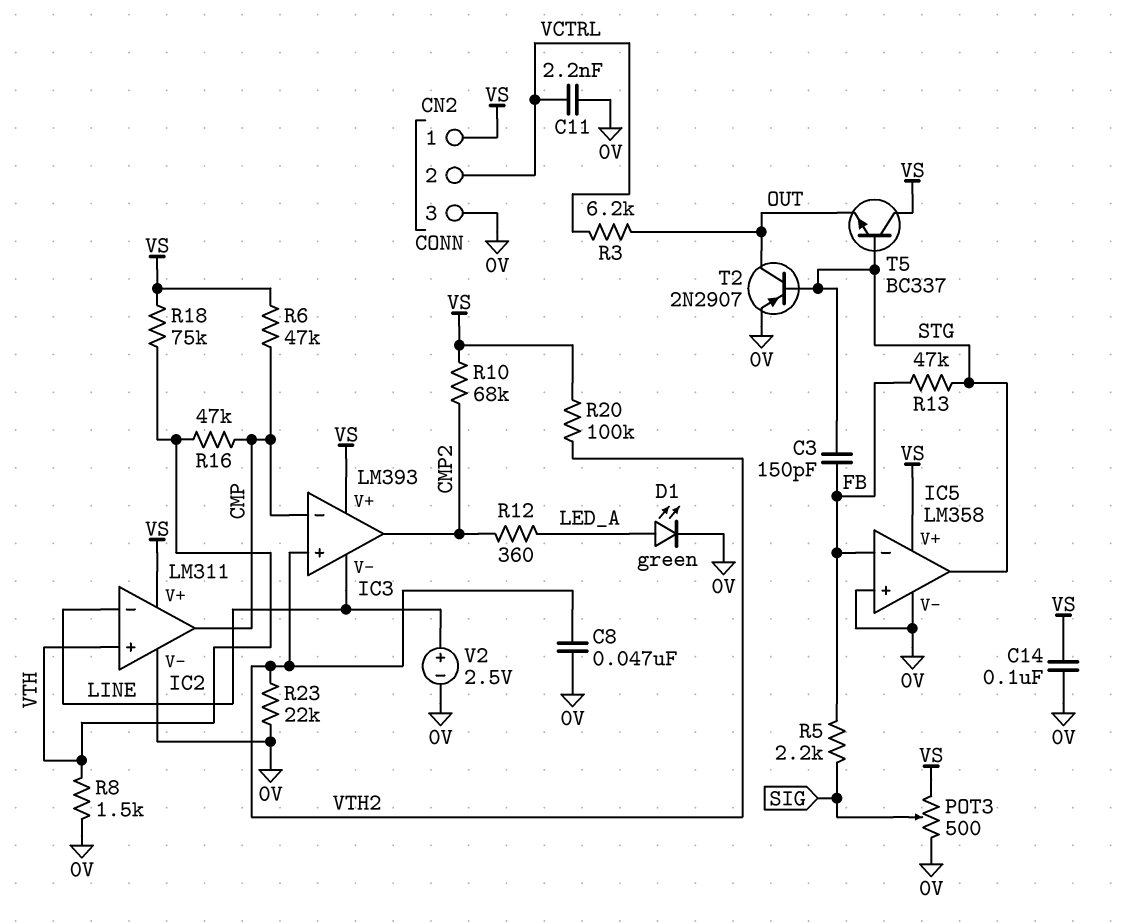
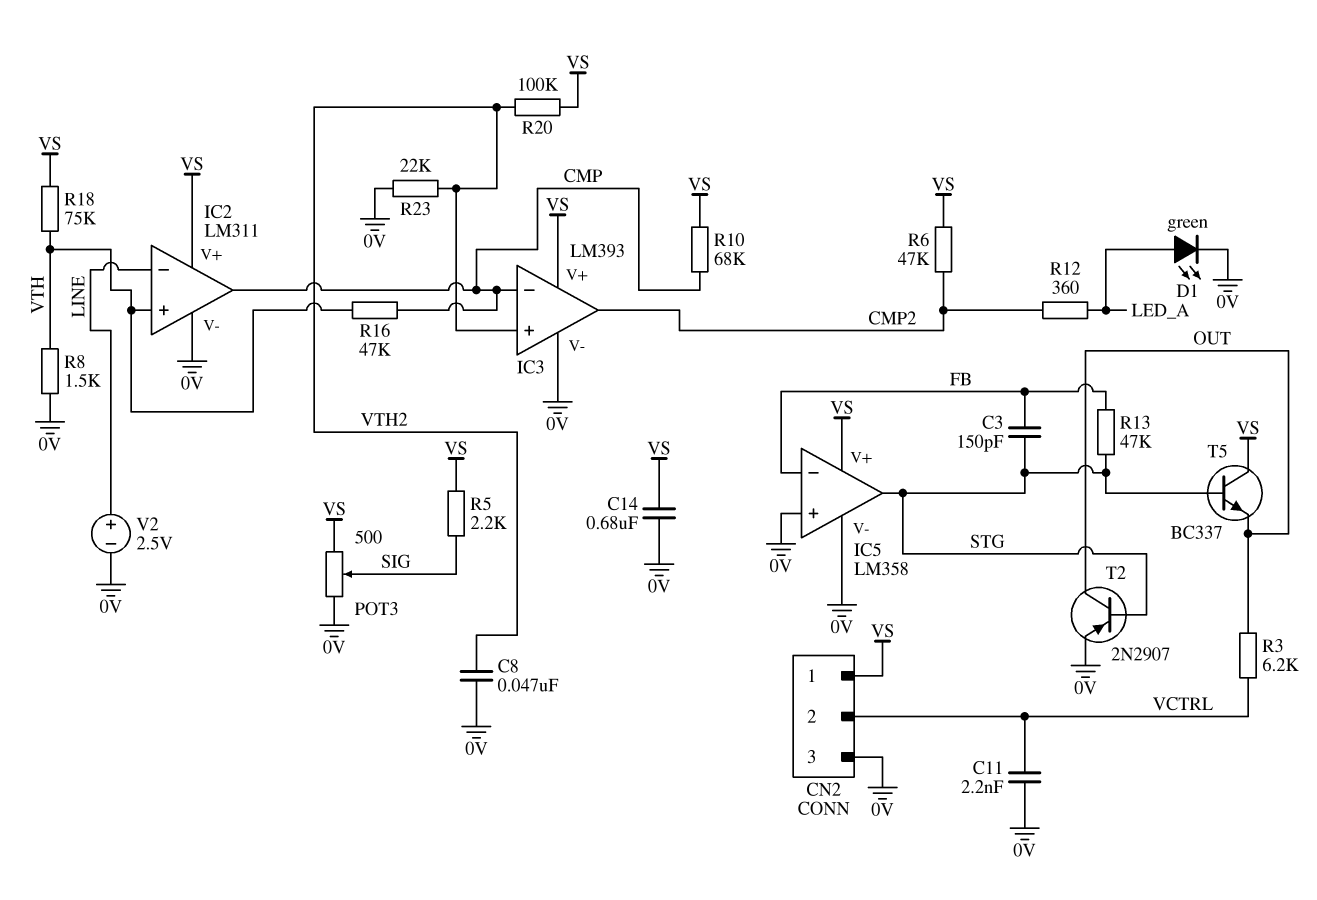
C14: 100nF (0V, VS) -> 680nF (0V, VS)
IC3 pin V-: LINE -> 0V
R5: 2.2k (FB, SIG) -> 2.2k (SIG, VS)
R6: 47k (CMP, VS) -> 47k (CMP2, VS)
R10: 68k (CMP2, VS) -> 68k (CMP, VS)

